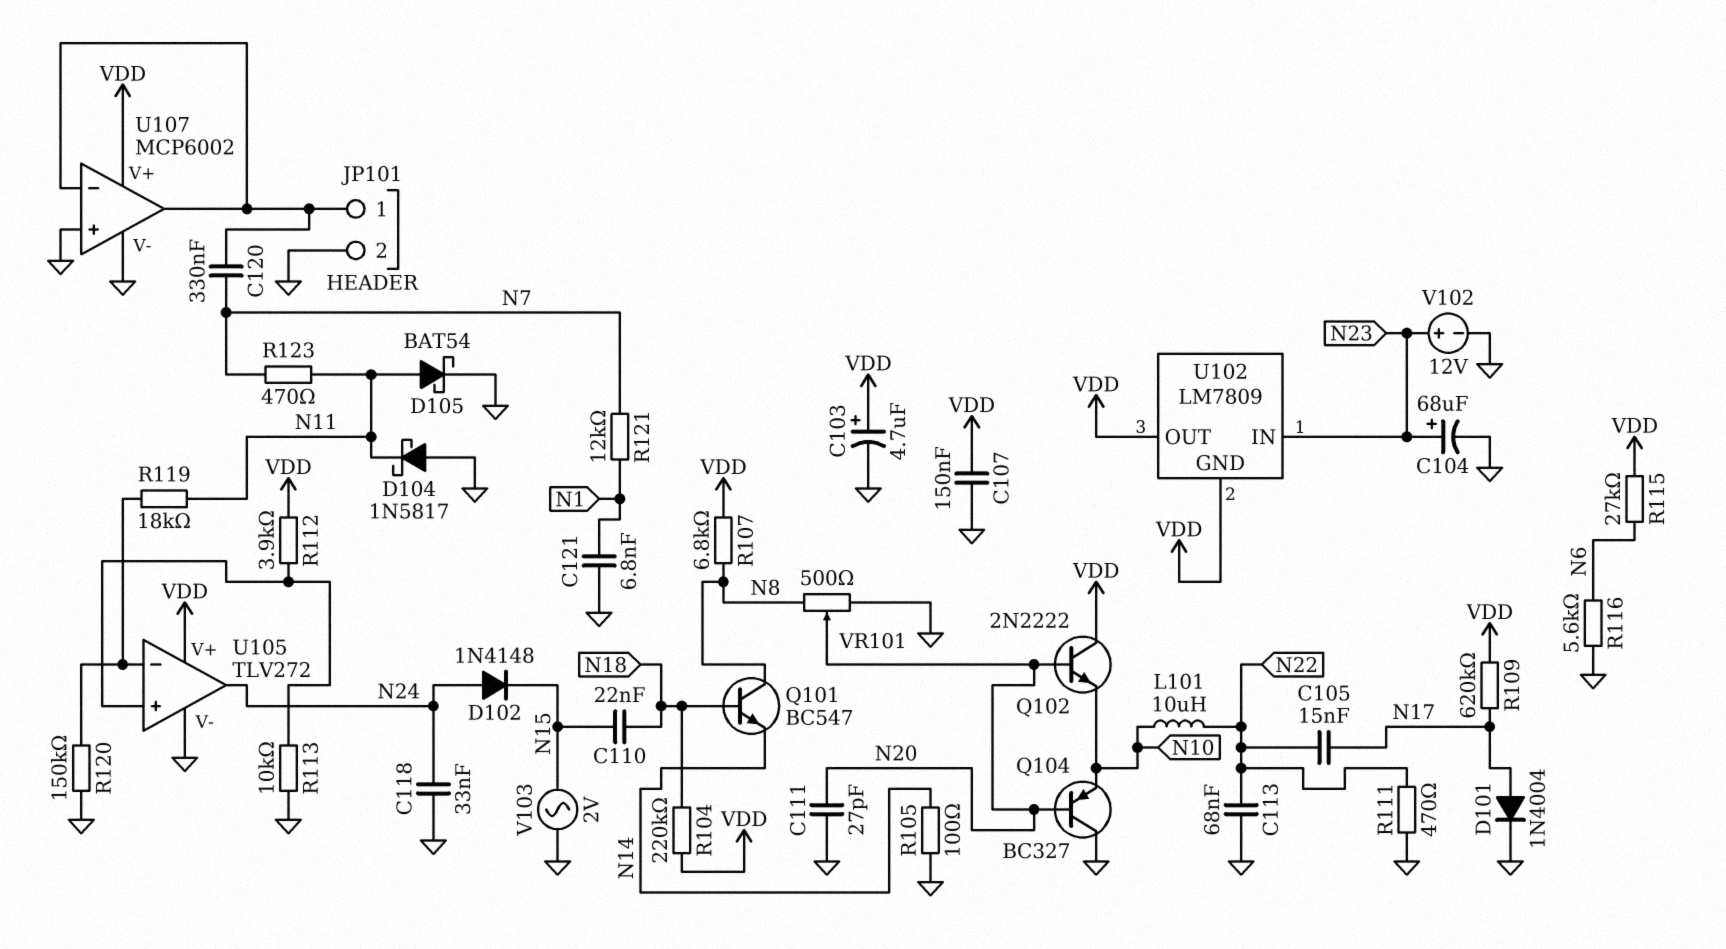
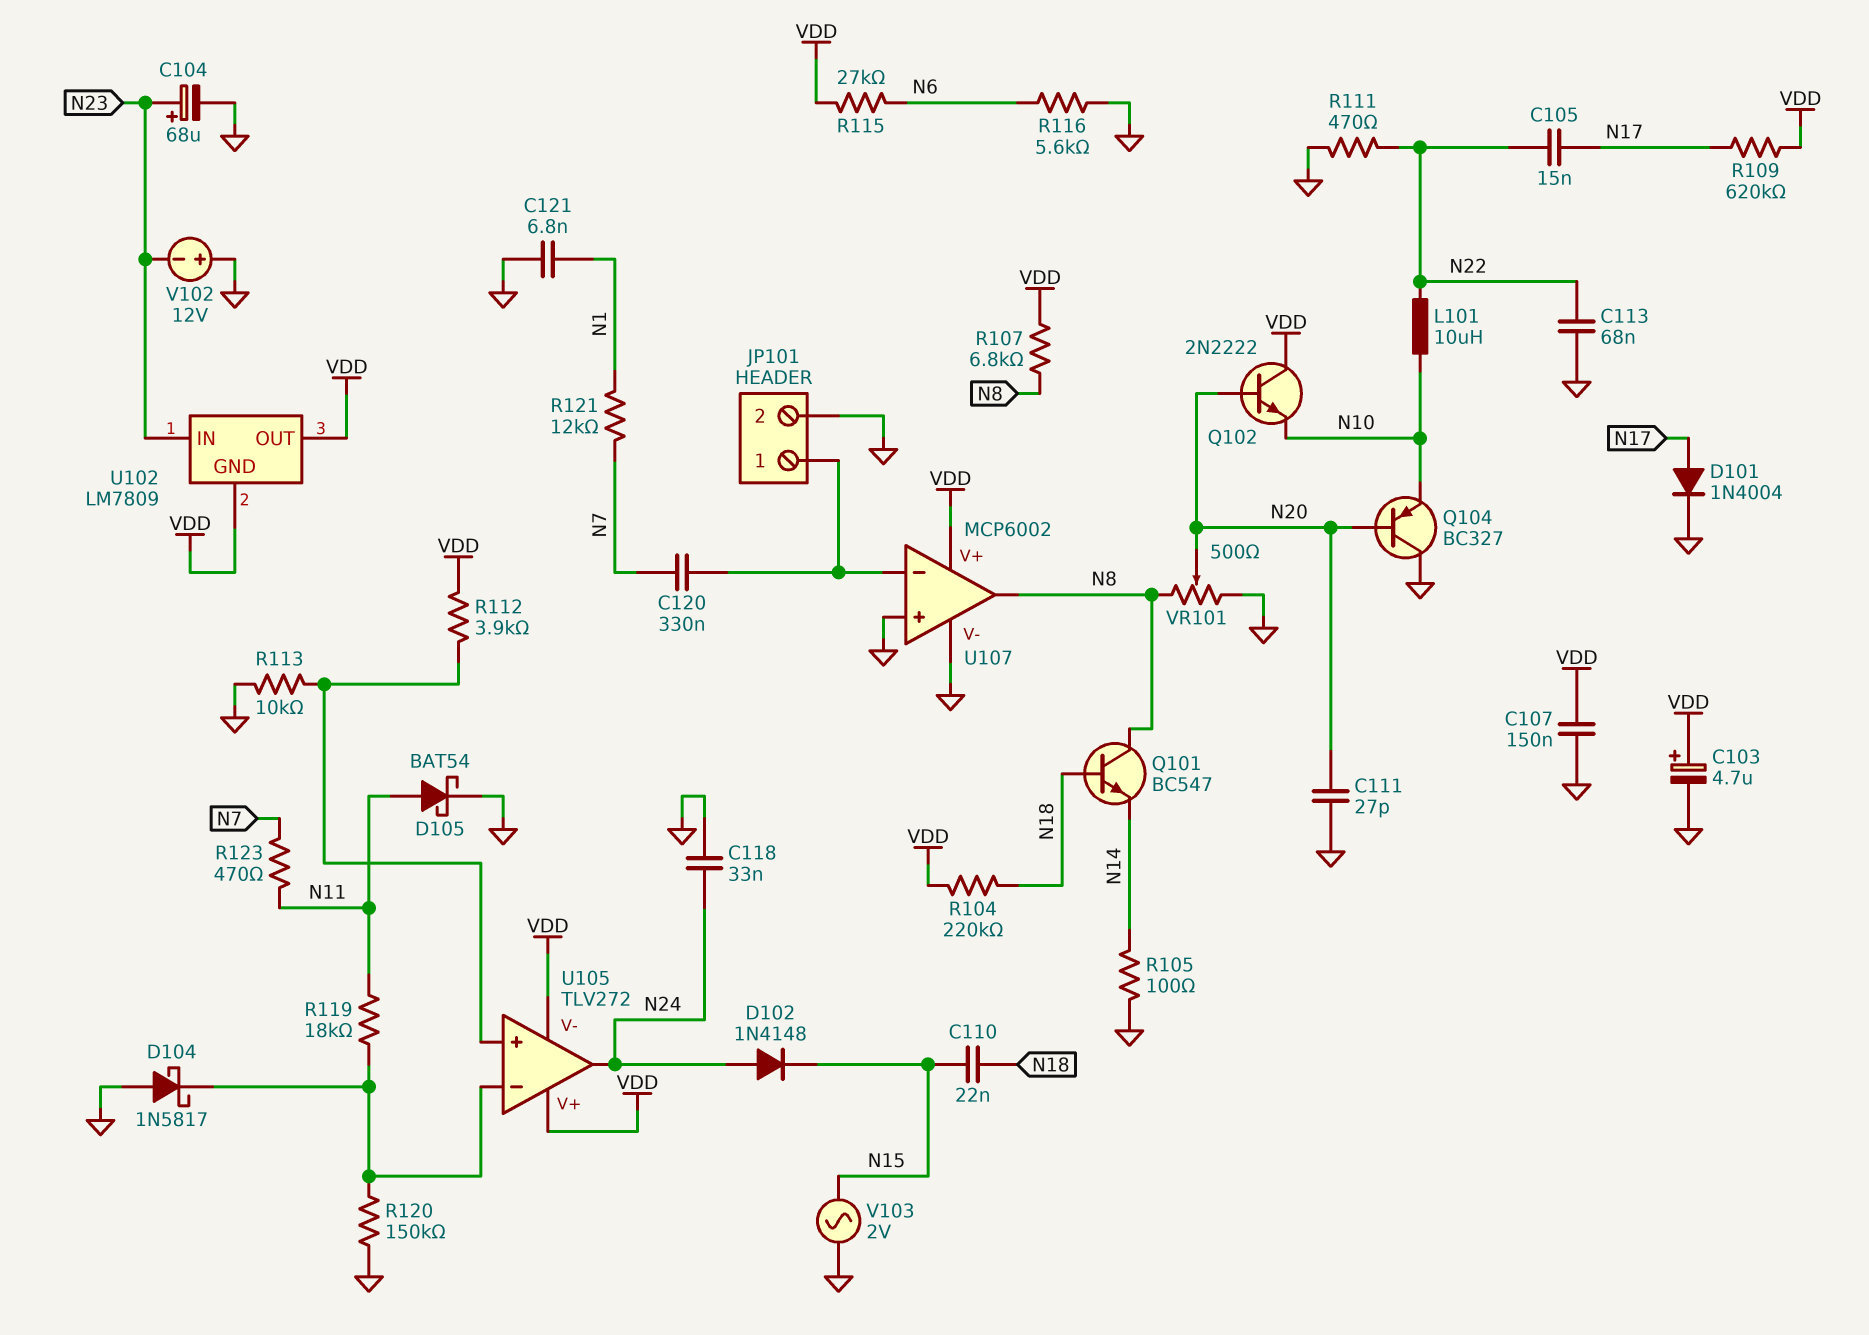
D104: schottky 1N5817 (A GND, K N11) -> schottky 1N5817 (A GND, K U105/in-)
U105 pin V-: GND -> VDD
U107 pin out: JP101/1 -> N8
V102: 12V (plus N23, minus GND) -> 12V (plus GND, minus N23)

